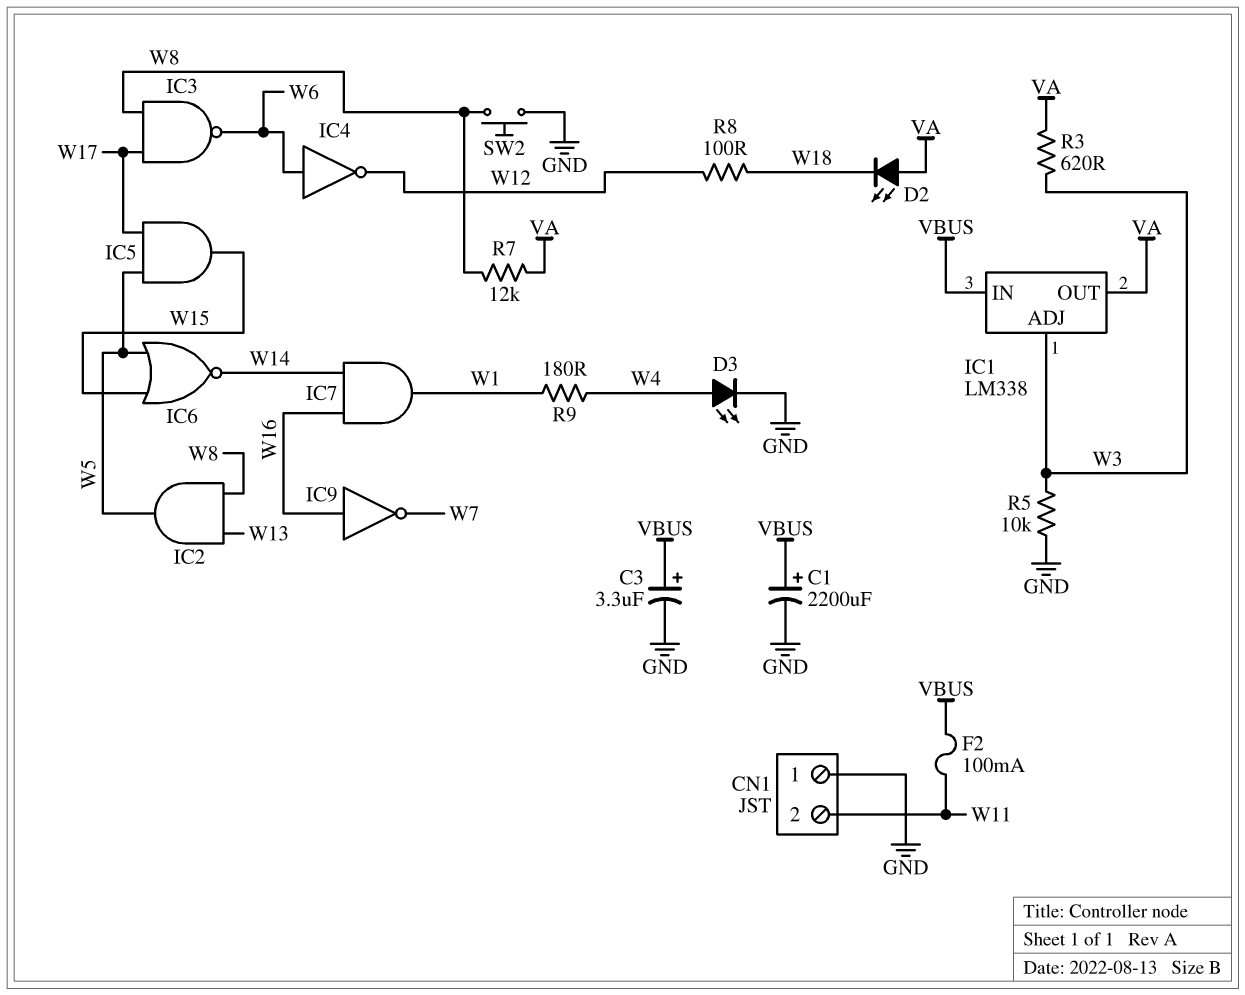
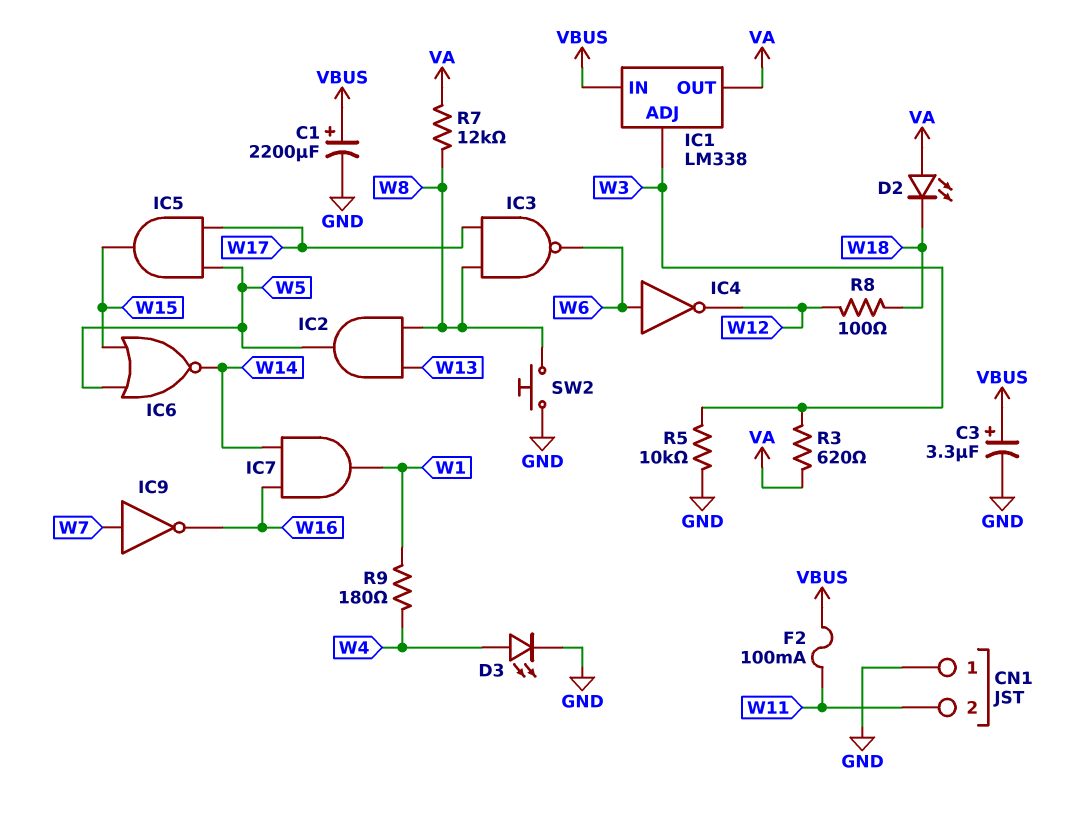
IC9: NOT (in W16, out W7) -> NOT (in W7, out W16)

